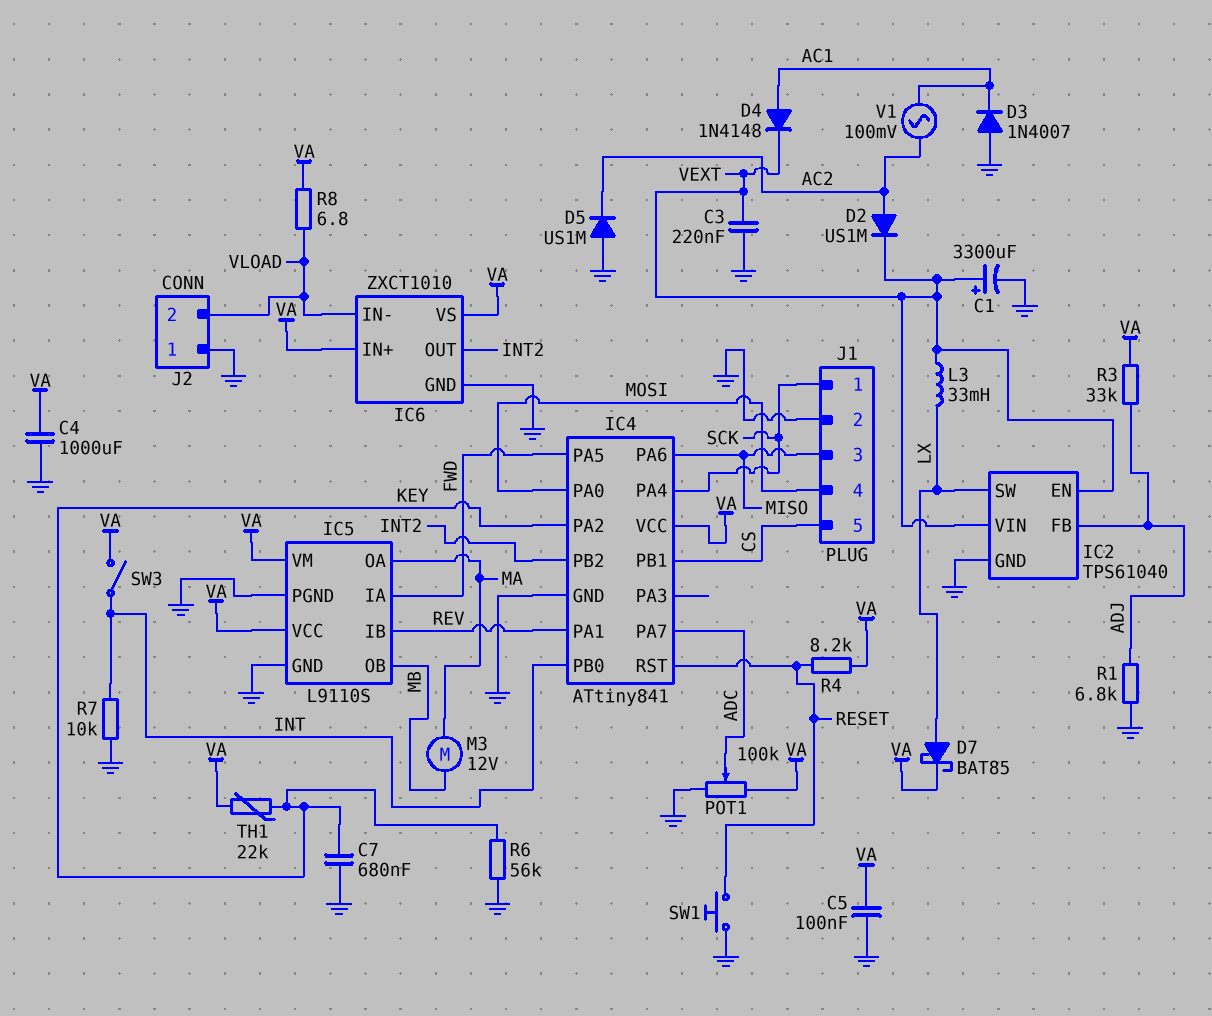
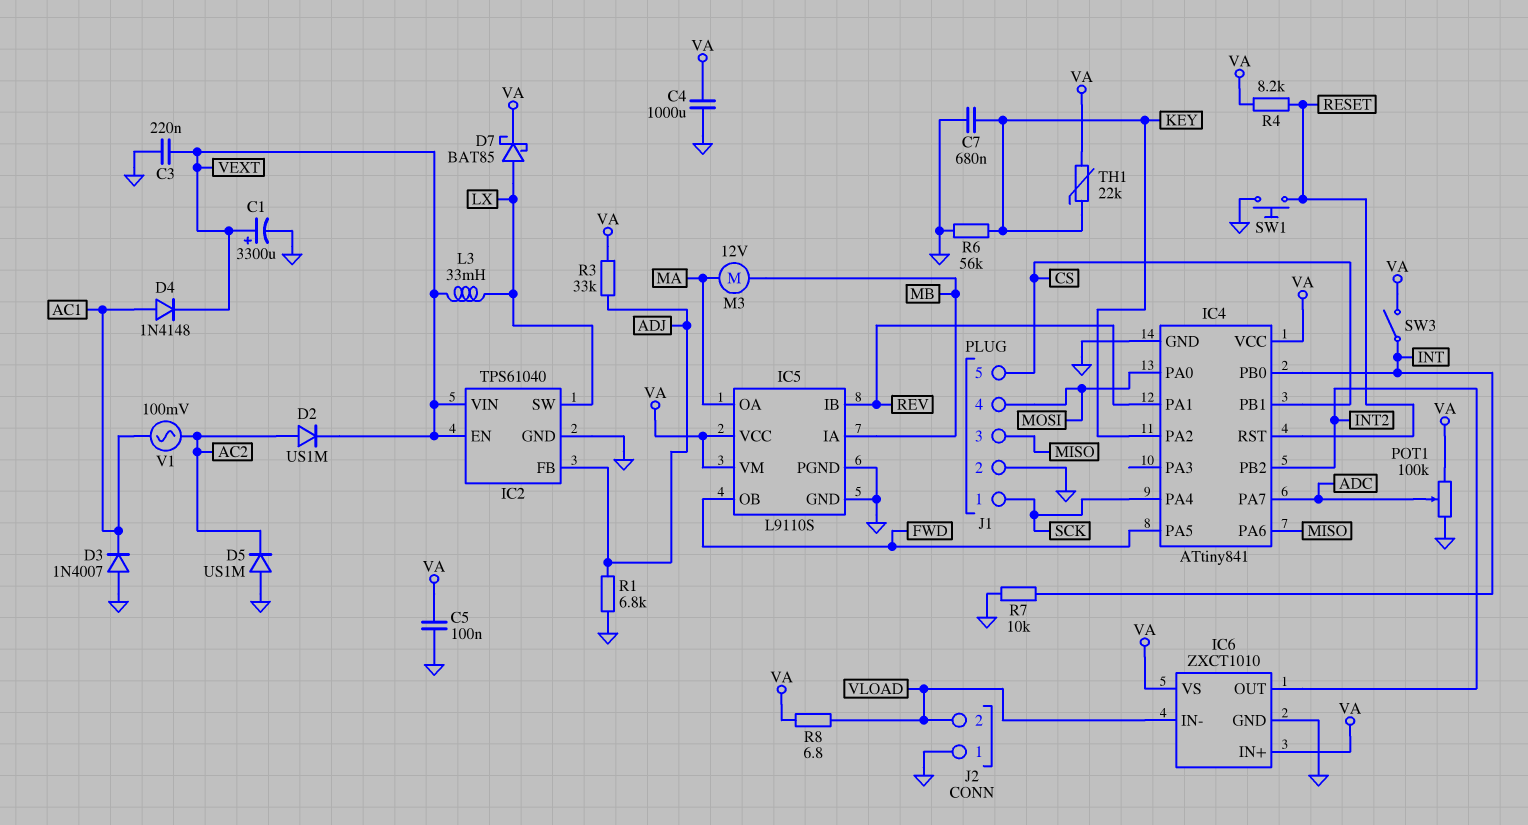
IC5 pin IA: FWD -> MB
IC5 pin OB: MB -> FWD

